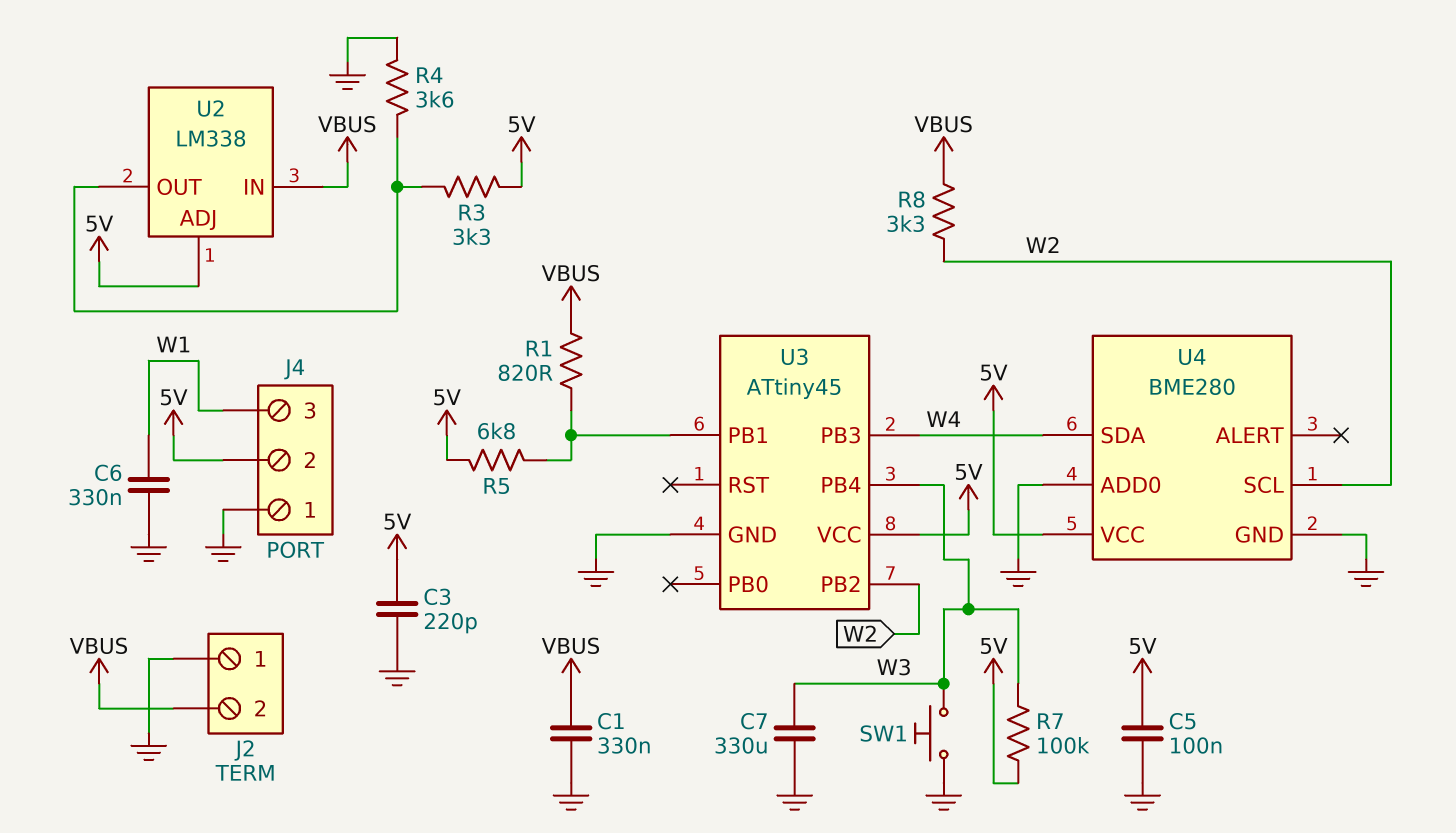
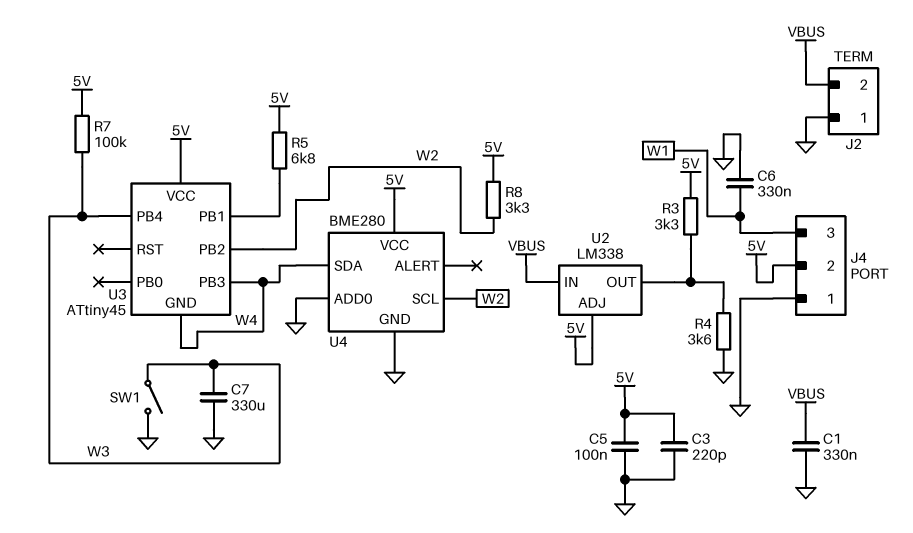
R1: 820 (U3/PB1, VBUS) -> none
R8: 3.3k (VBUS, W2) -> 3.3k (5V, W2)
SW1: button (GND, W3) -> switch (GND, W3)
U3 pin GND: GND -> W4

